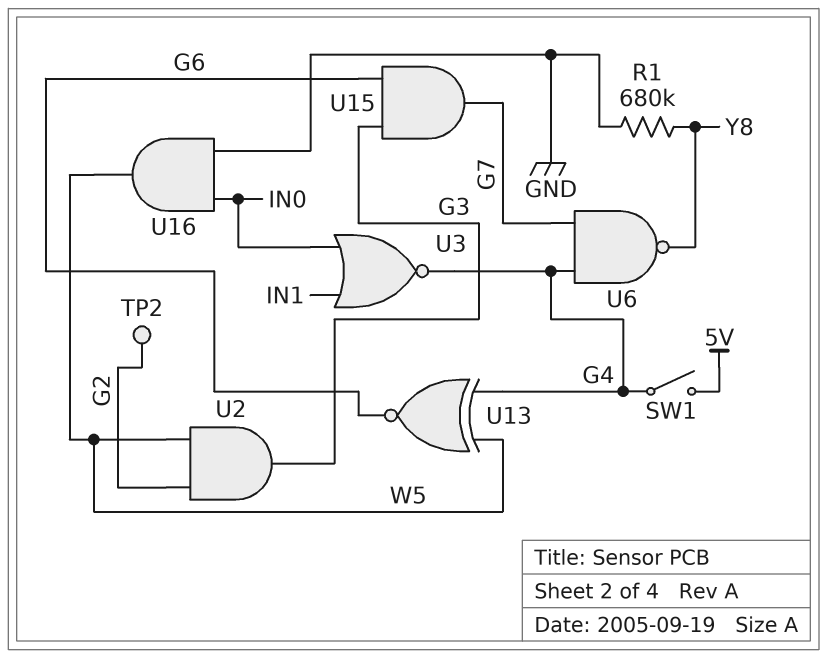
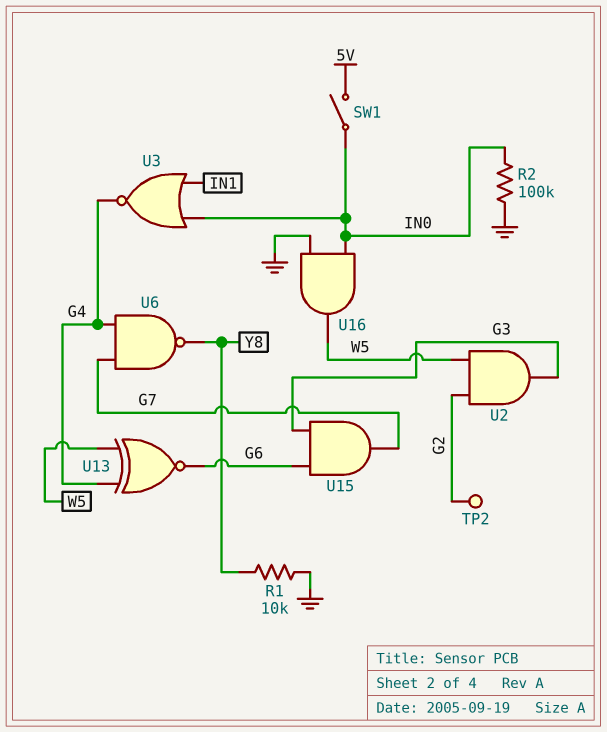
R1: 680k (GND, Y8) -> 10k (GND, Y8)
R2: none -> 100k (GND, IN0)
SW1: switch (5V, G4) -> switch (5V, IN0)

